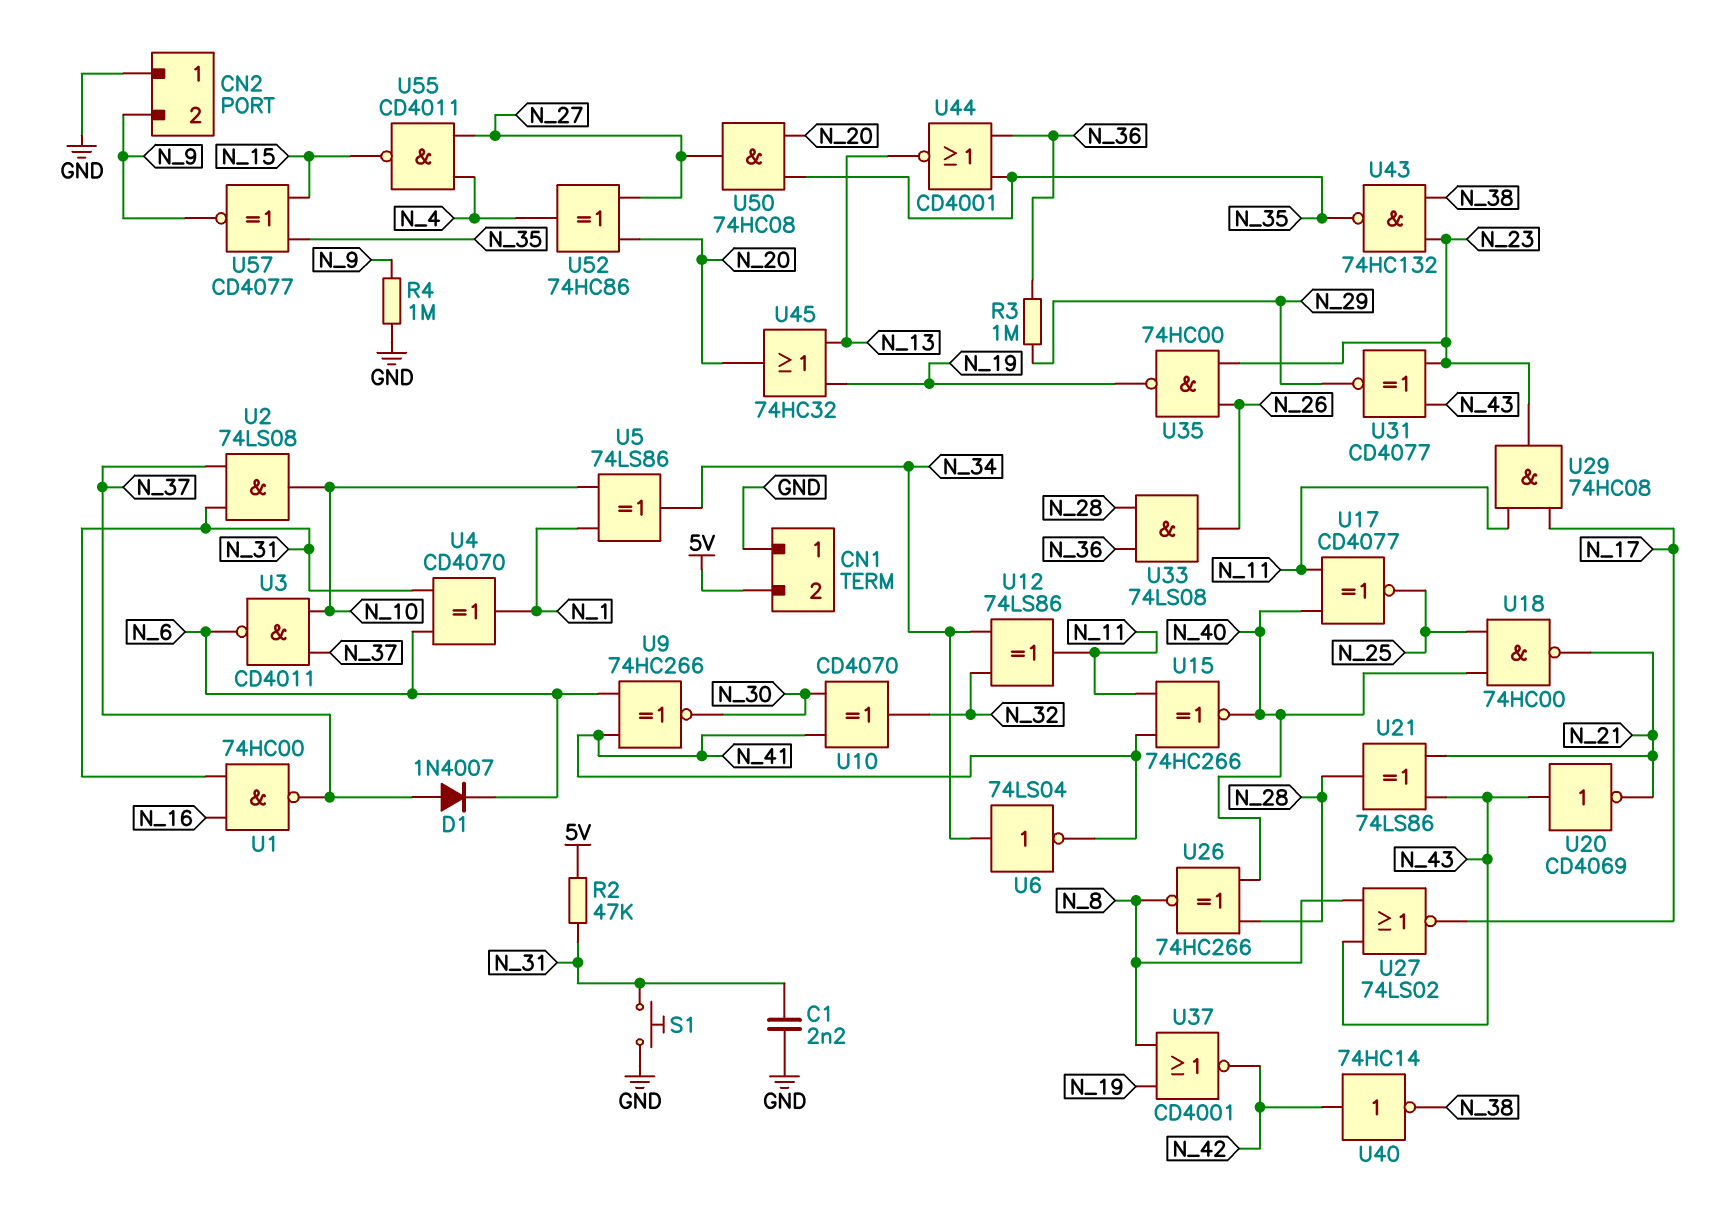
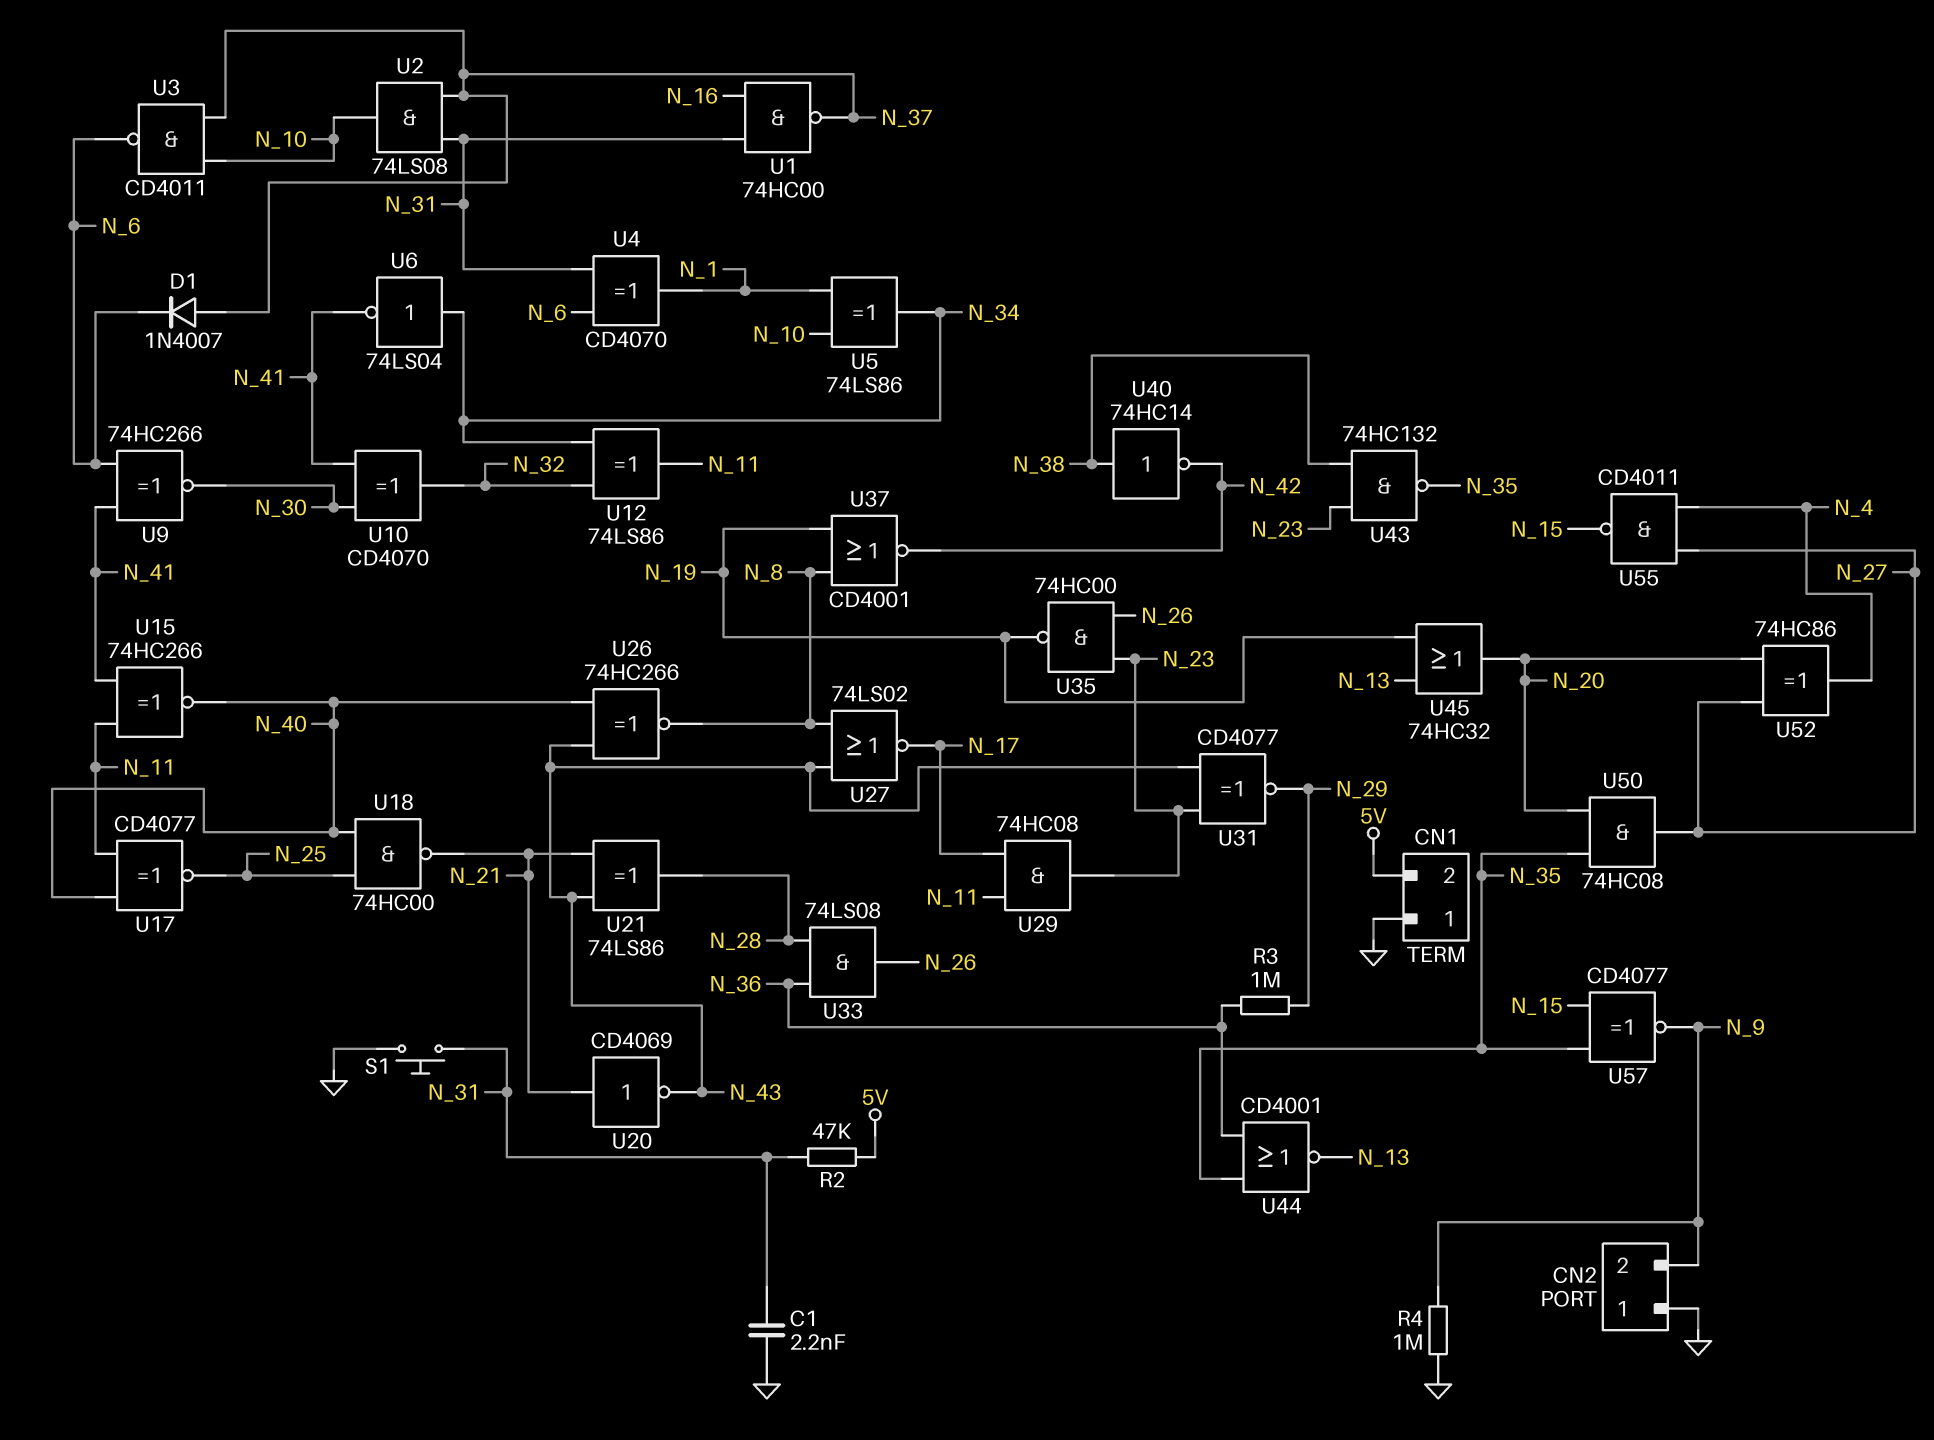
U20: NOT CD4069 (in N_43, out N_21) -> NOT CD4069 (in N_21, out N_43)
U26: XNOR 74HC266 (in N_28, in N_40, out N_8) -> XNOR 74HC266 (in N_40, in N_43, out N_8)
U40: NOT 74HC14 (in N_42, out N_38) -> NOT 74HC14 (in N_38, out N_42)

